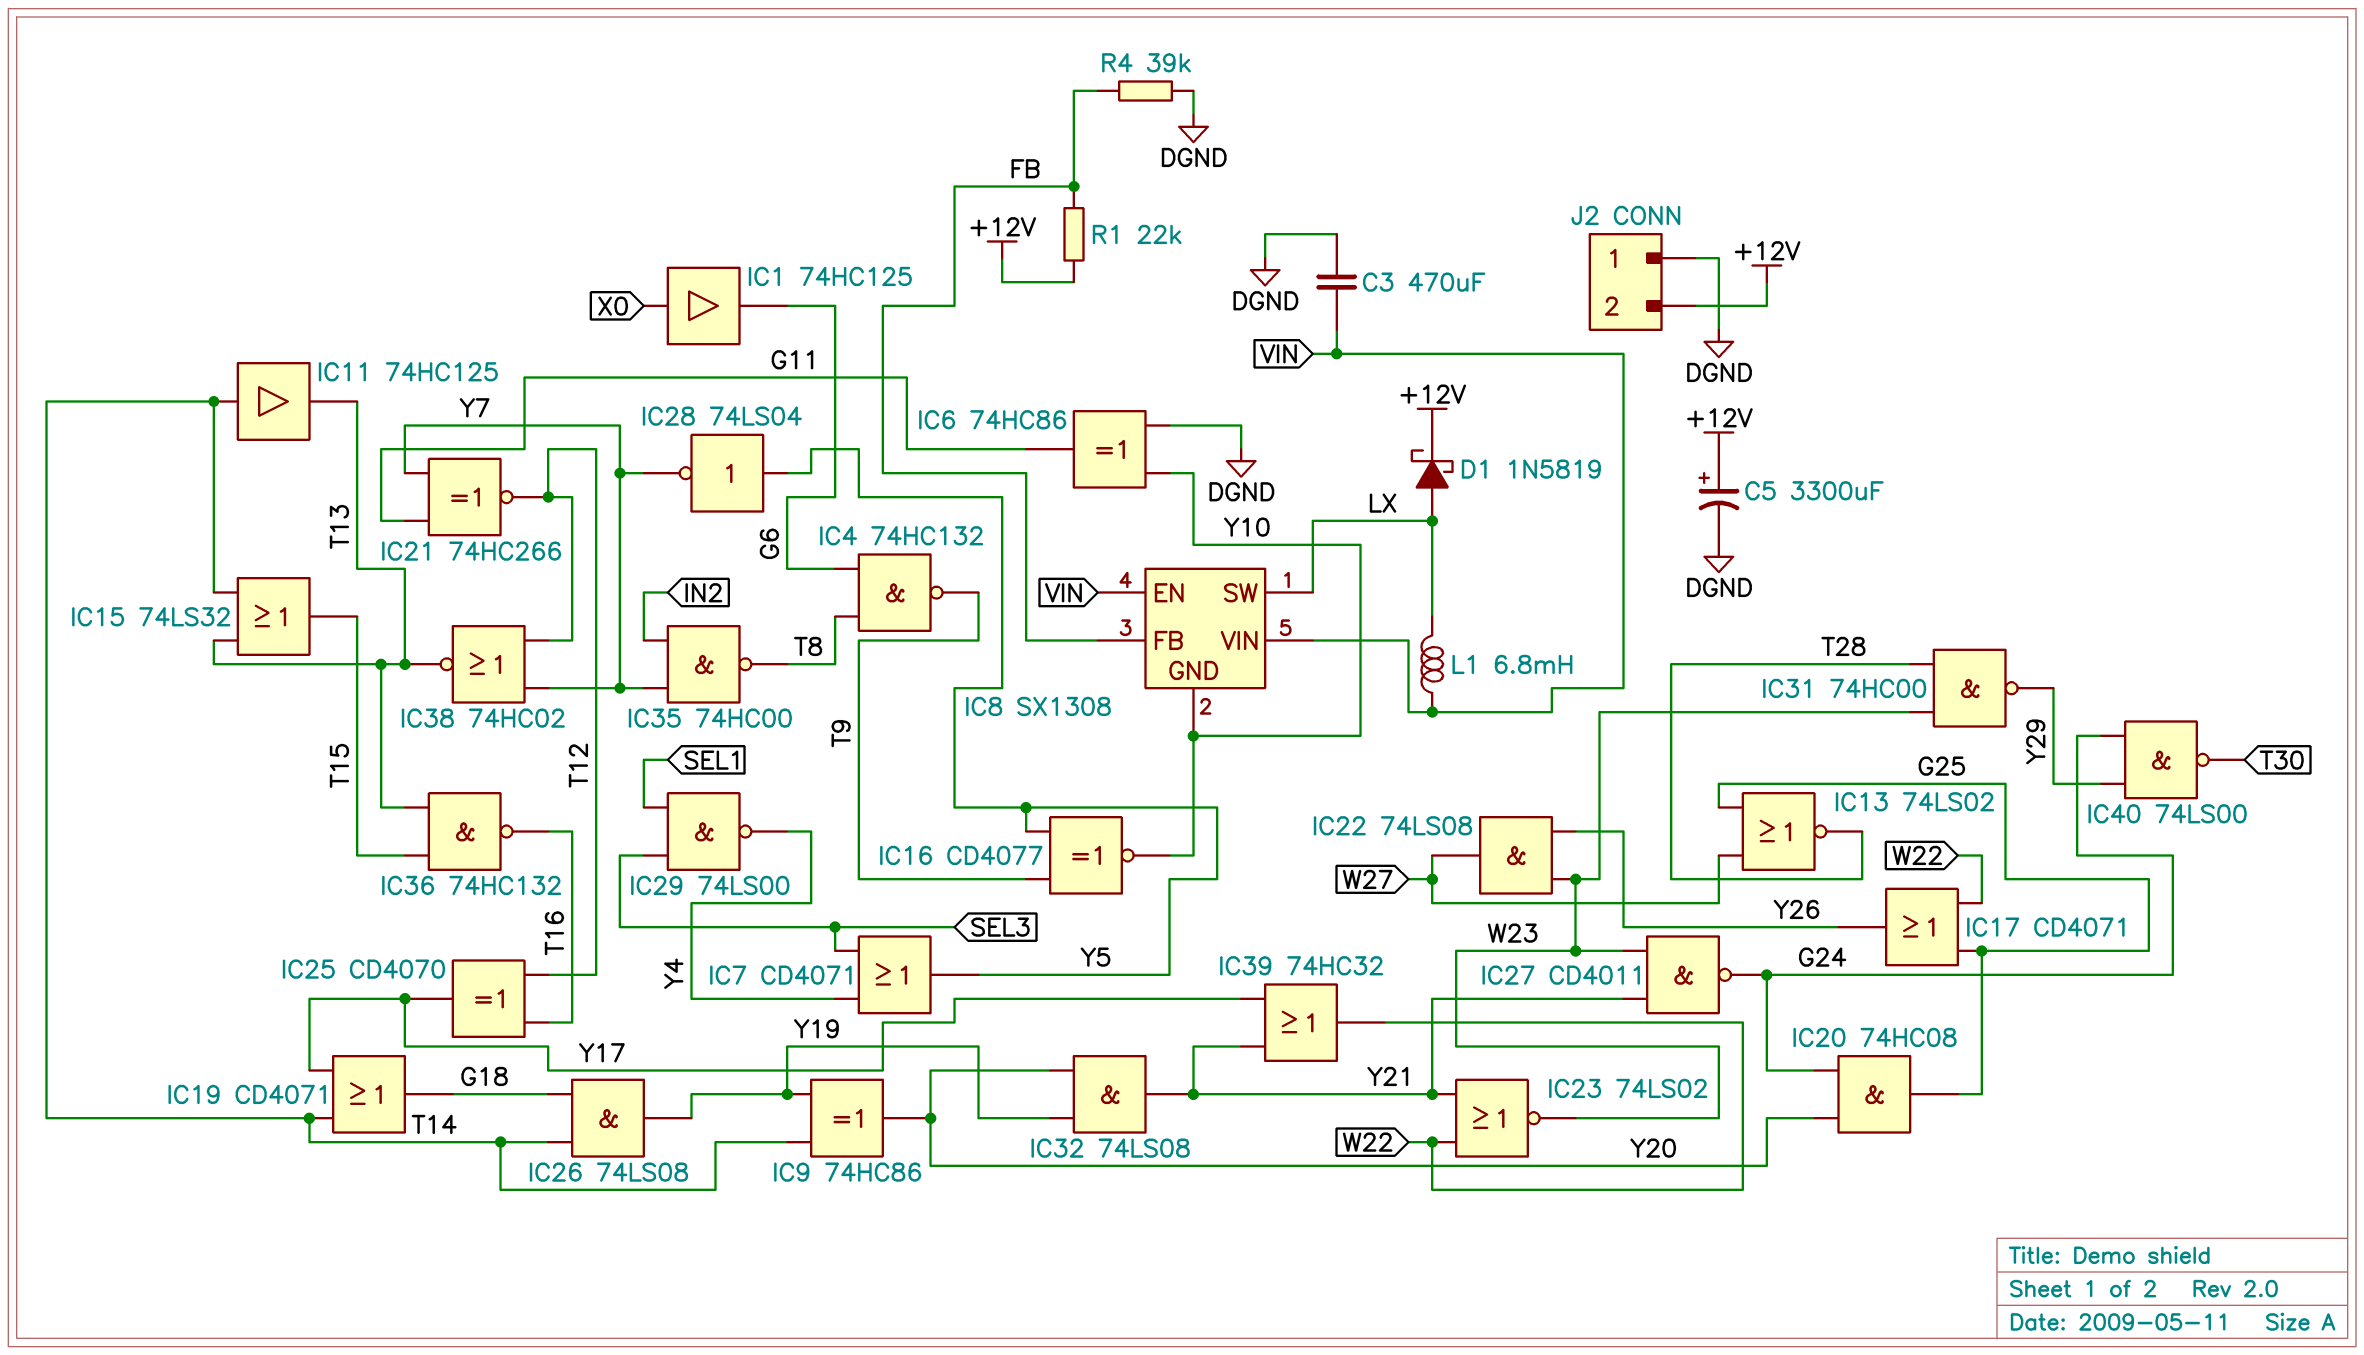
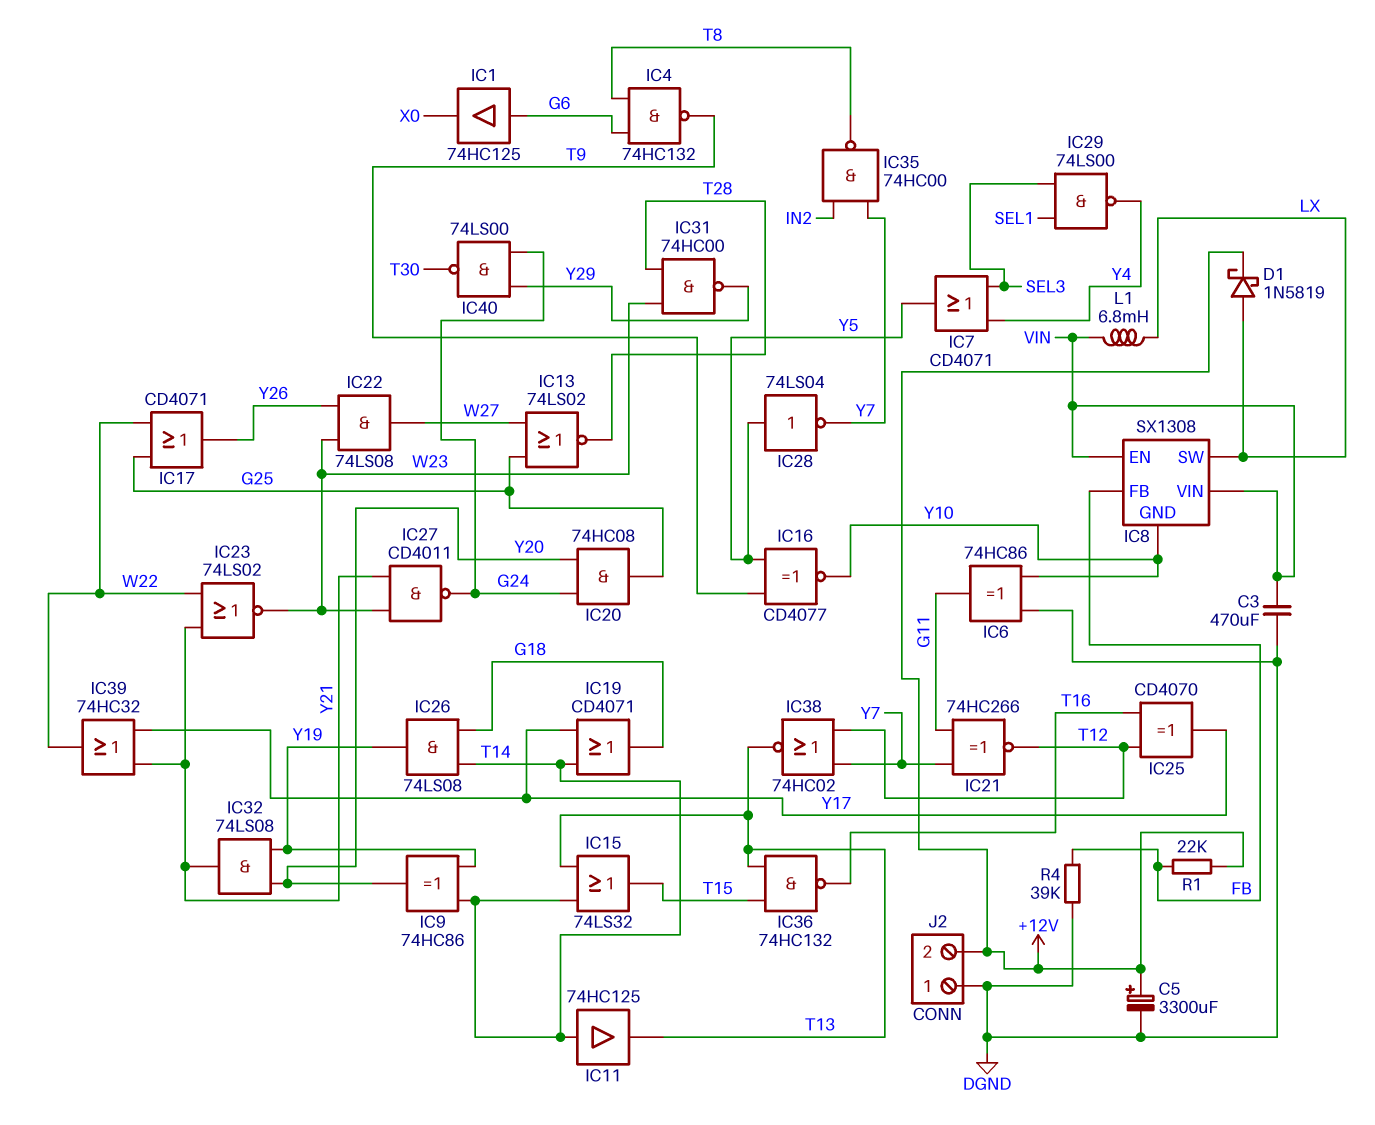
IC1: buffer 74HC125 (in X0, out G6) -> buffer 74HC125 (in G6, out X0)

